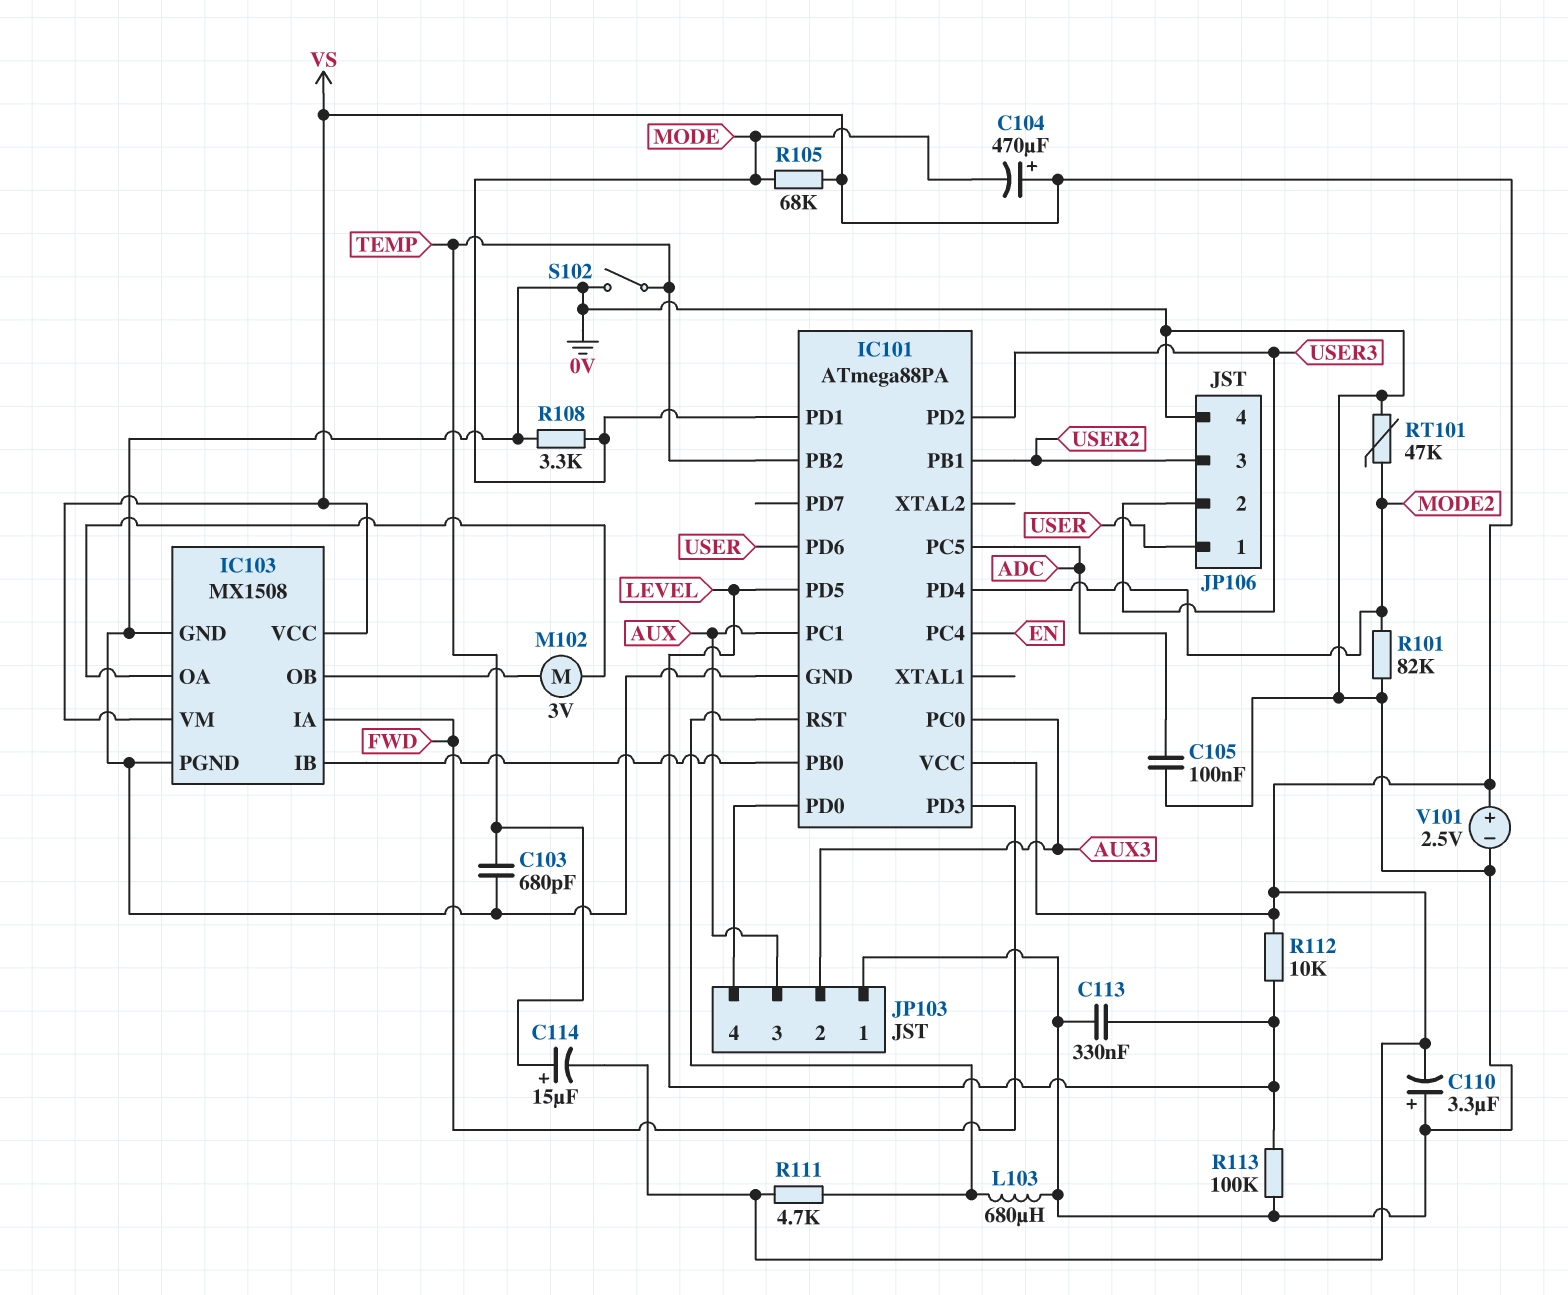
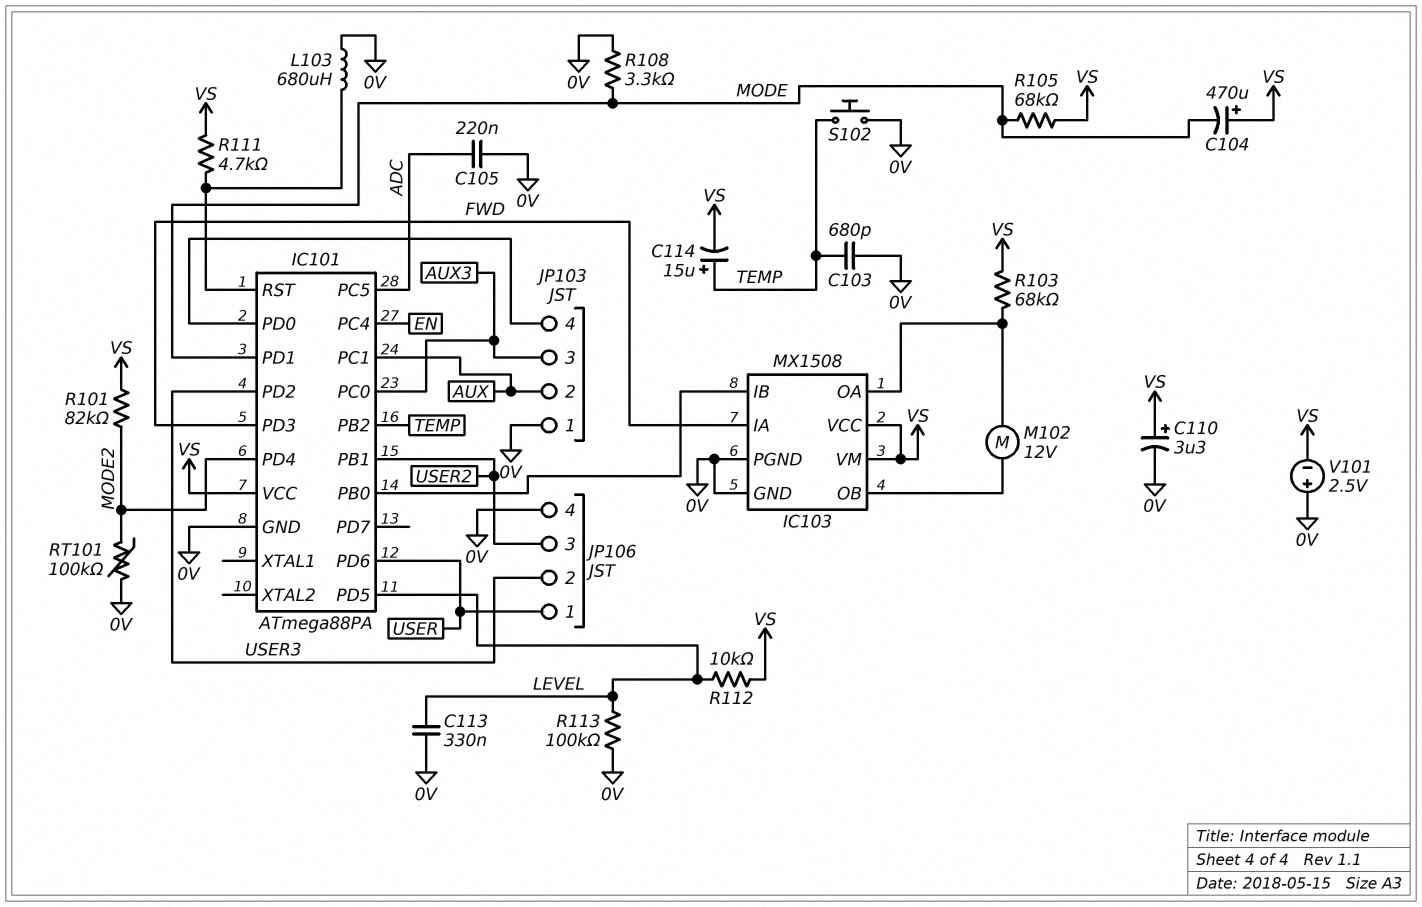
C105: 100nF (0V, ADC) -> 220nF (0V, ADC)
C110: 3.3uF (plus 0V, minus VS) -> 3.3uF (plus VS, minus 0V)
JP103 pin 2: AUX3 -> AUX
JP103 pin 3: AUX -> AUX3
M102: motor 3V (IC103/OA, IC103/OB) -> motor 12V (IC103/OA, IC103/OB)
R101: 82k (0V, MODE2) -> 82k (MODE2, VS)
R103: none -> 68k (IC103/OA, VS)
RT101: 47k (0V, MODE2) -> 100k (0V, MODE2)
S102: switch (0V, TEMP) -> button (0V, TEMP)
V101: 2.5V (plus VS, minus 0V) -> 2.5V (plus 0V, minus VS)

